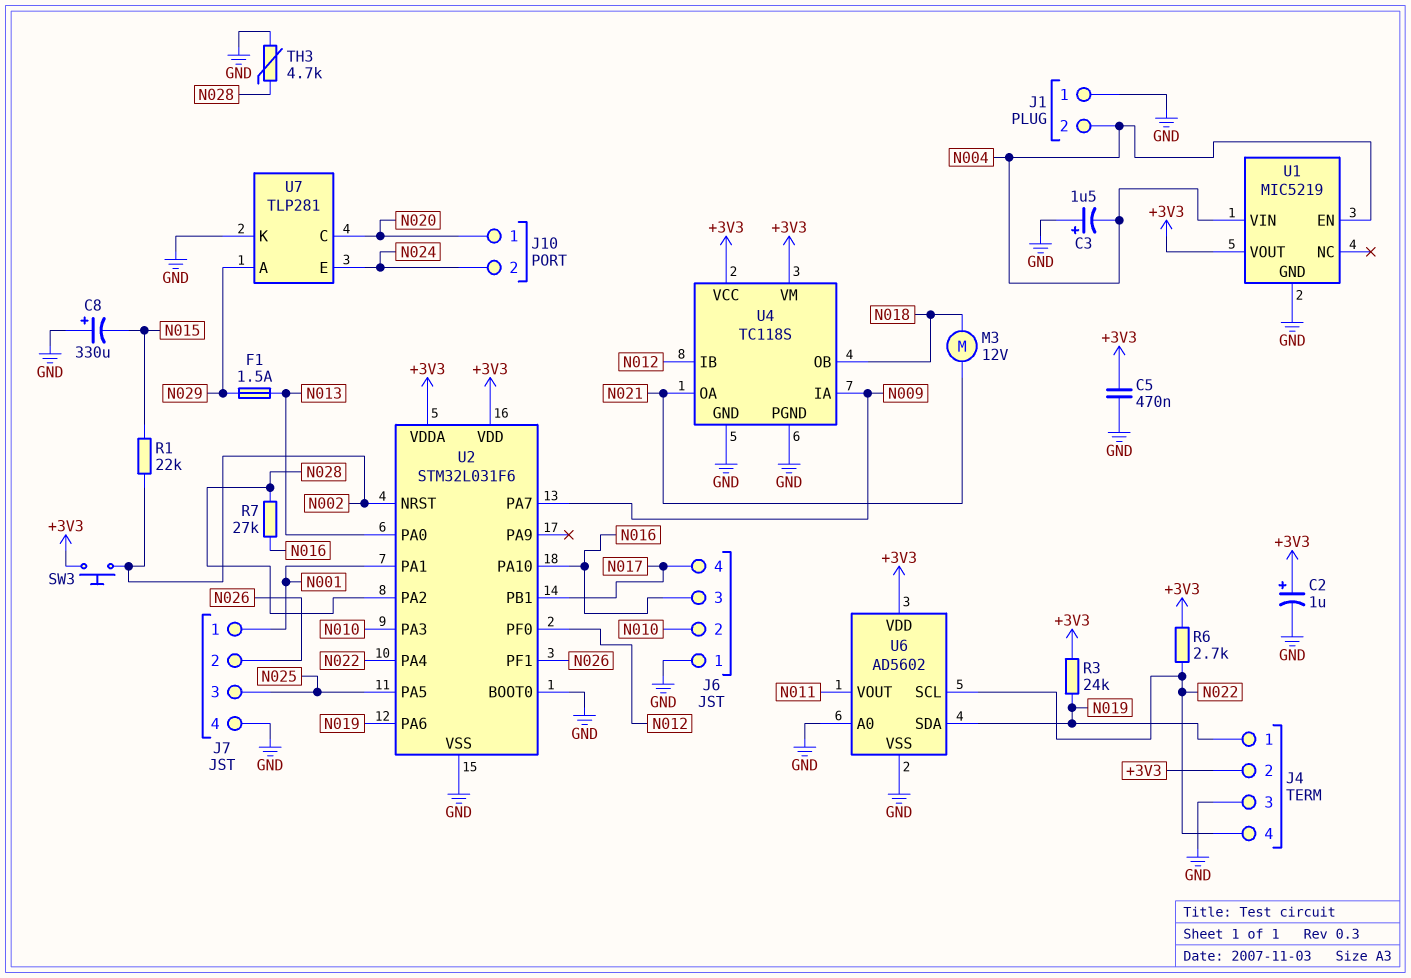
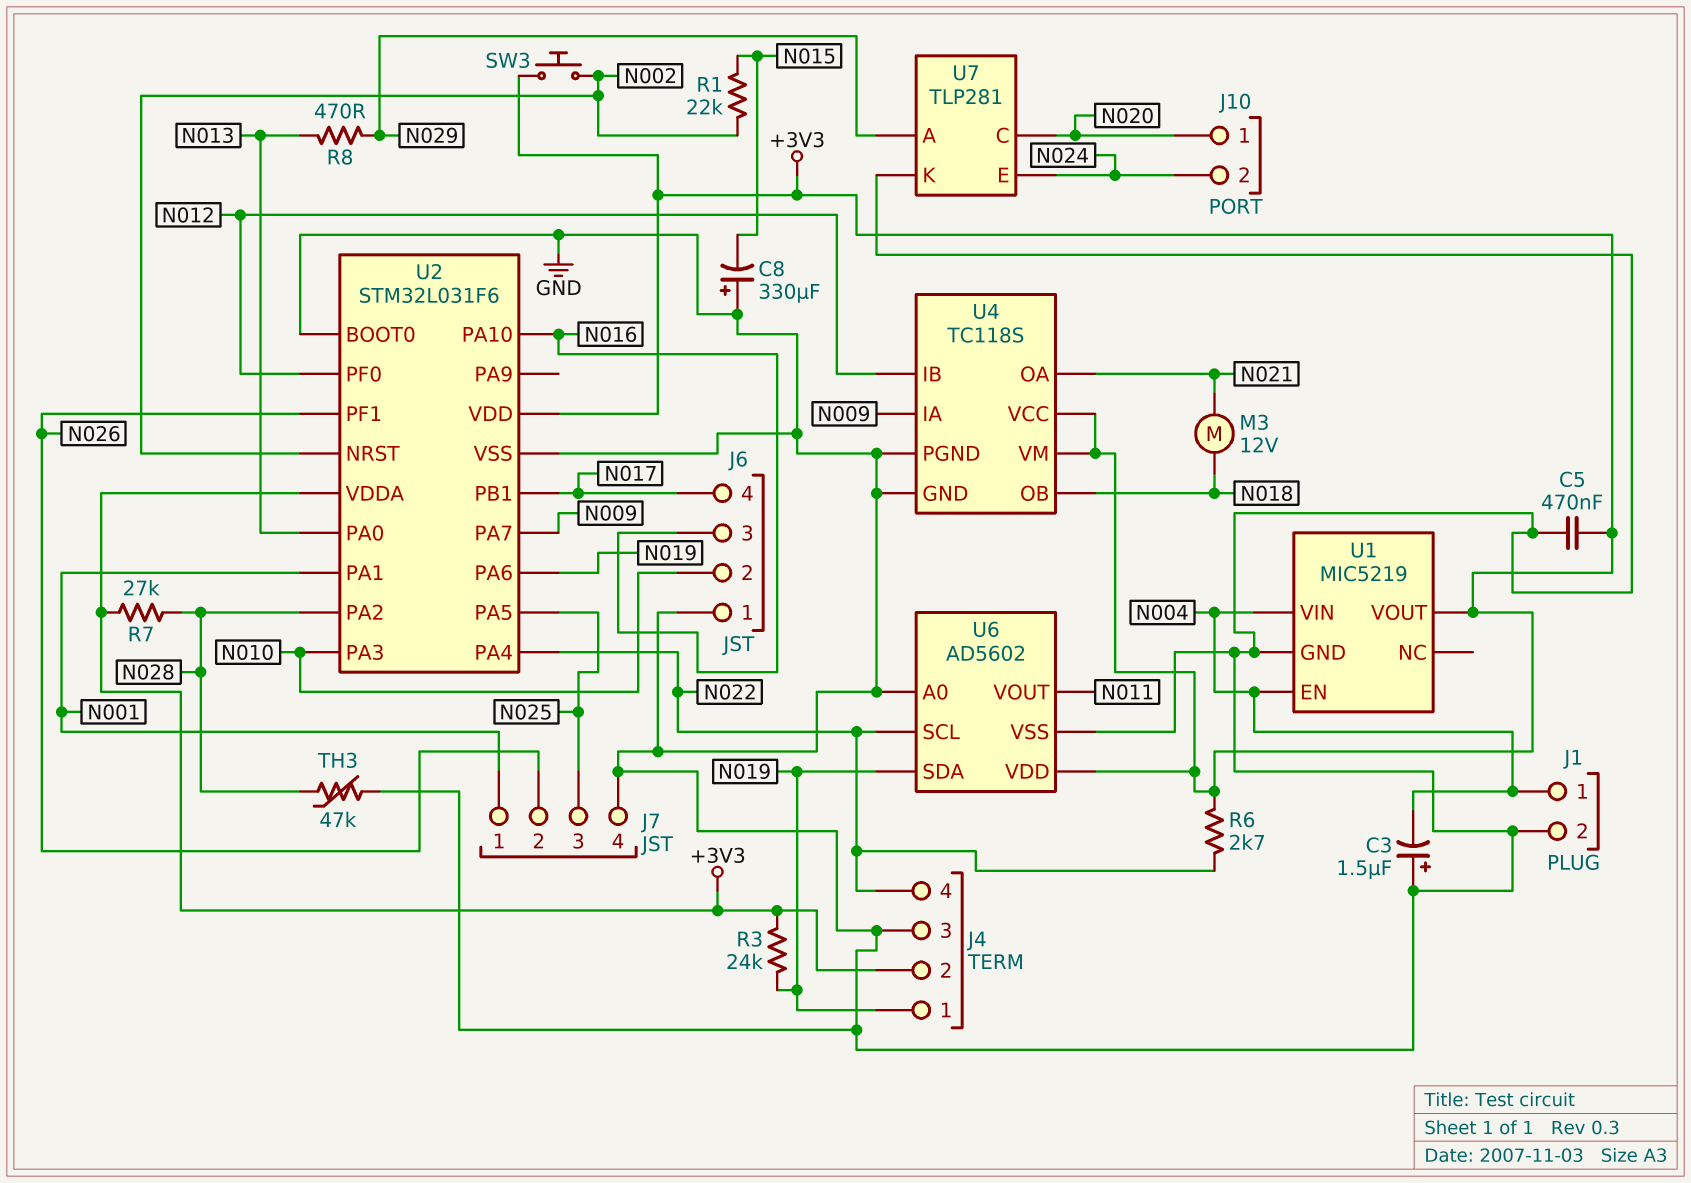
C2: 1uF (plus +3V3, minus GND) -> none
F1: 1.5A (N013, N029) -> none
J1 pin 1: GND -> N004
J1 pin 2: N004 -> GND
R7: 27k (N016, N028) -> 27k (+3V3, N028)
R8: none -> 470 (N013, N029)
TH3: 4.7k (GND, N028) -> 47k (GND, N028)

